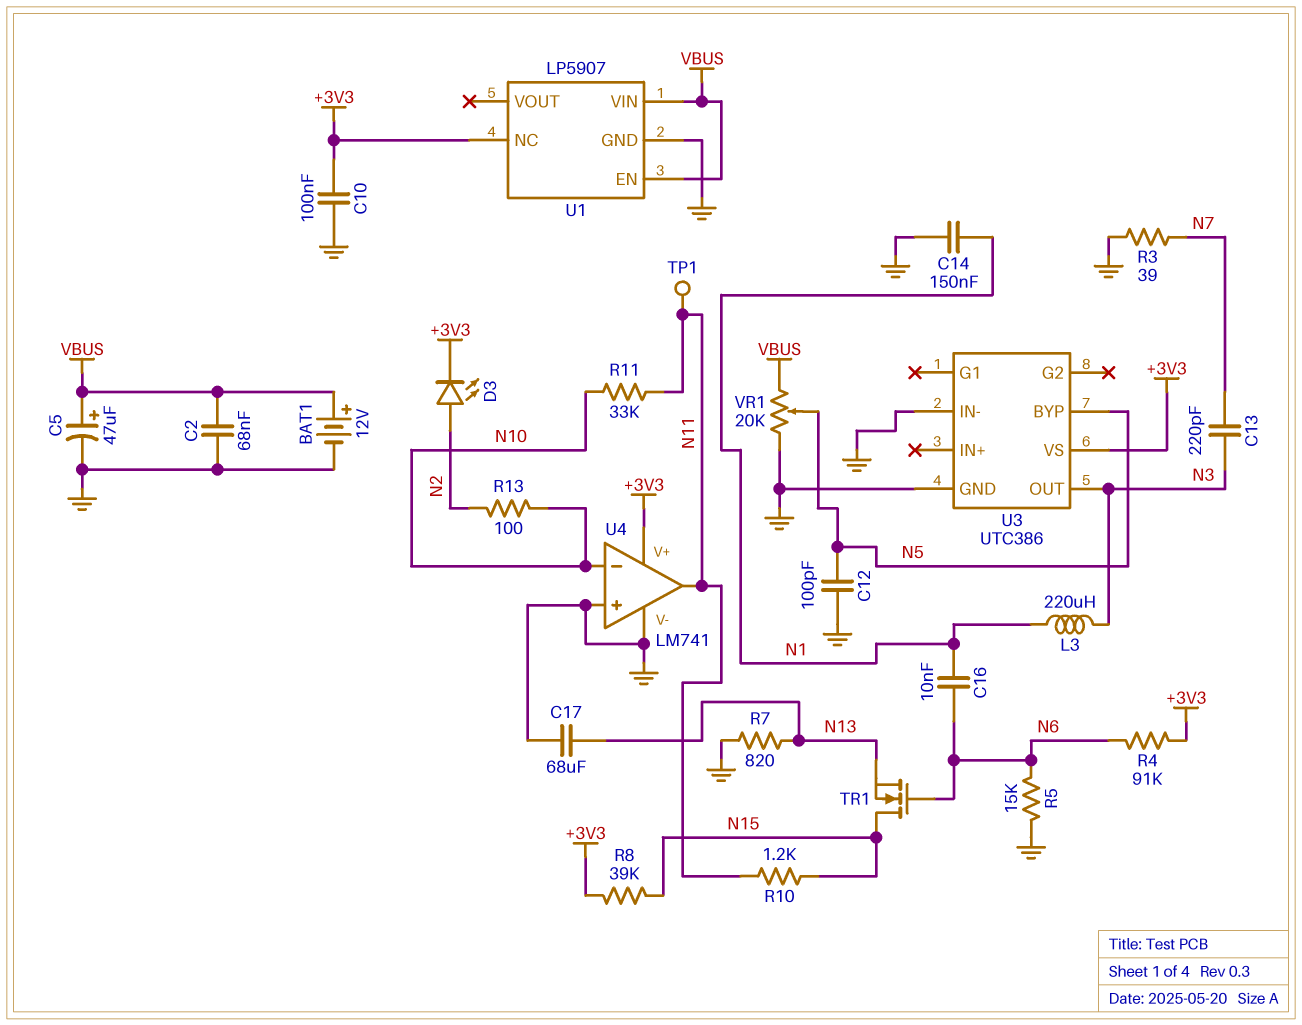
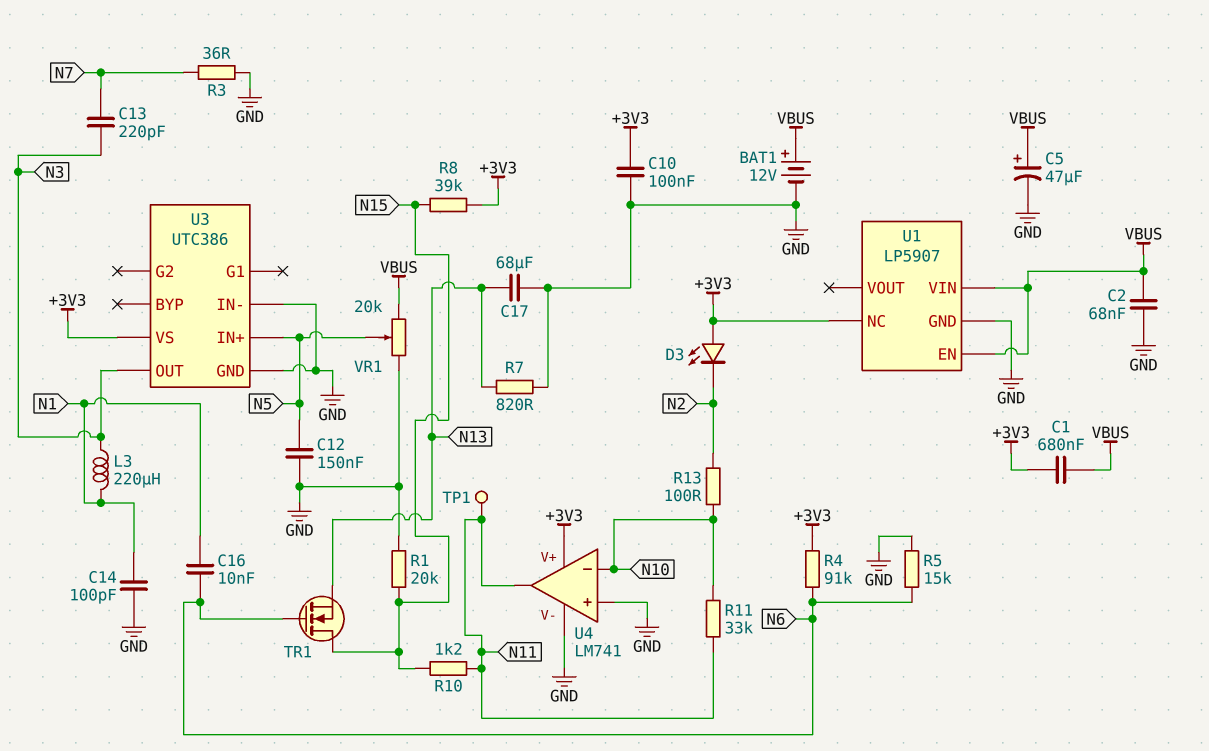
C1: none -> 680nF (+3V3, VBUS)
C12: 100pF (GND, N5) -> 150nF (GND, N5)
C14: 150nF (GND, N1) -> 100pF (GND, N1)
D3: LED (A N2, K +3V3) -> LED (A +3V3, K N2)
R1: none -> 20k (GND, N15)
R3: 39 (GND, N7) -> 36 (GND, N7)
U3 pin BYP: N5 -> none
U3 pin IN+: none -> N5

